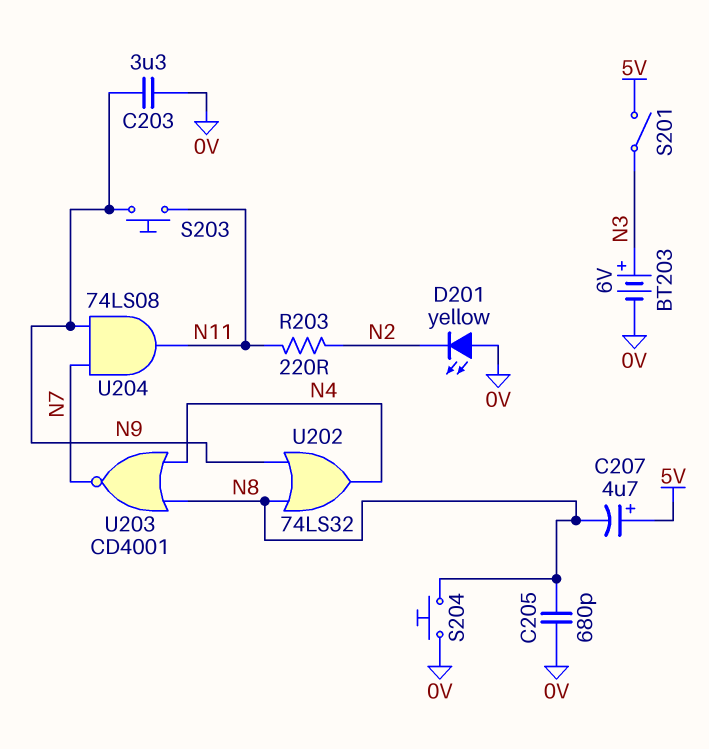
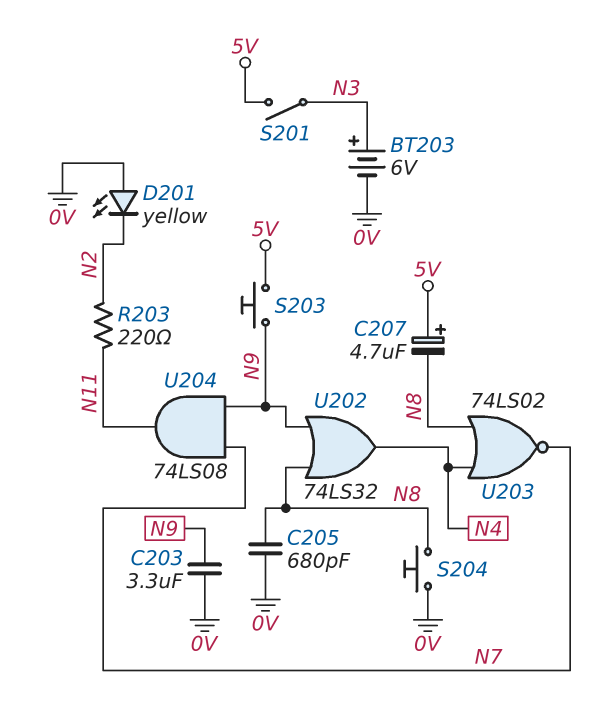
S203: button (N9, N11) -> button (5V, N9)
U203: NOR CD4001 (in N4, in N8, out N7) -> NOR 74LS02 (in N4, in N8, out N7)

